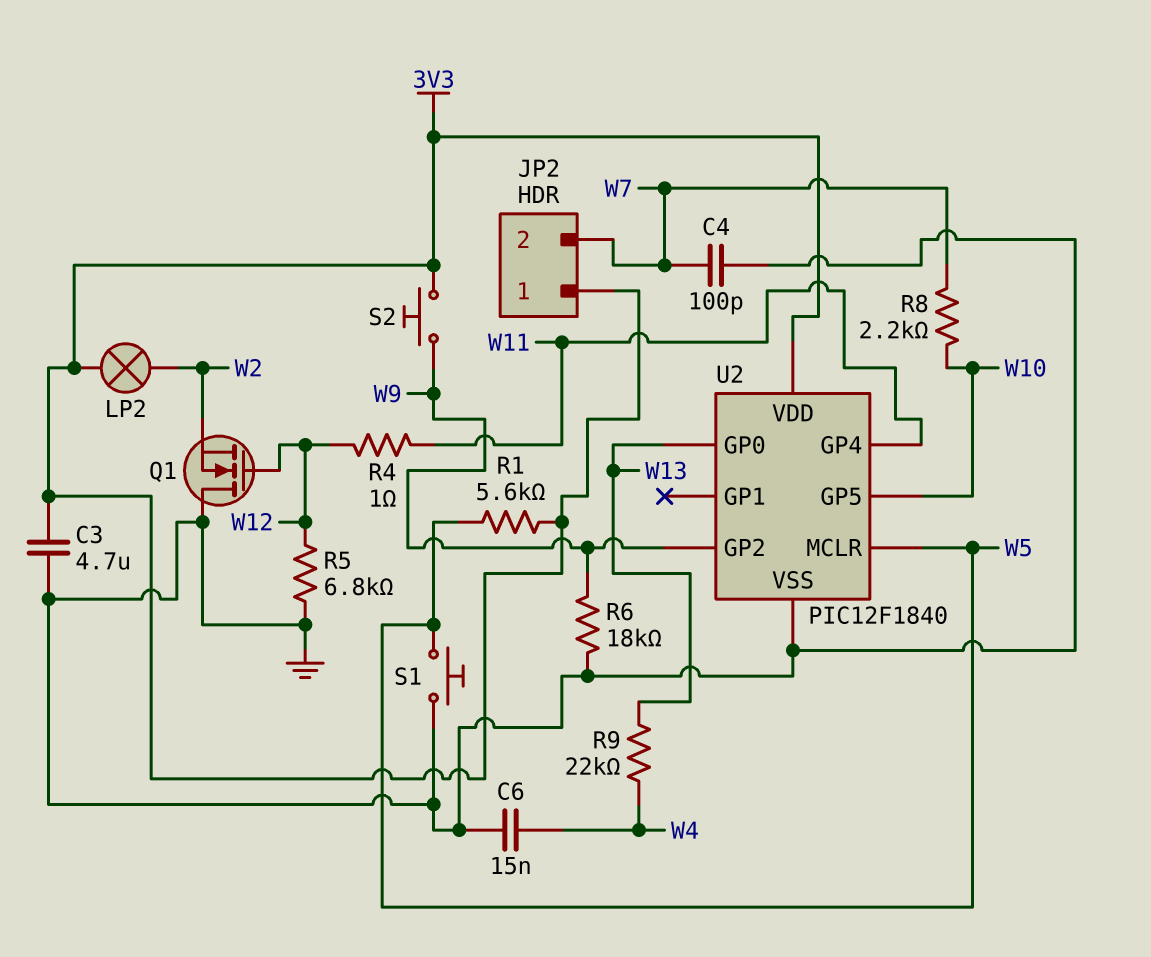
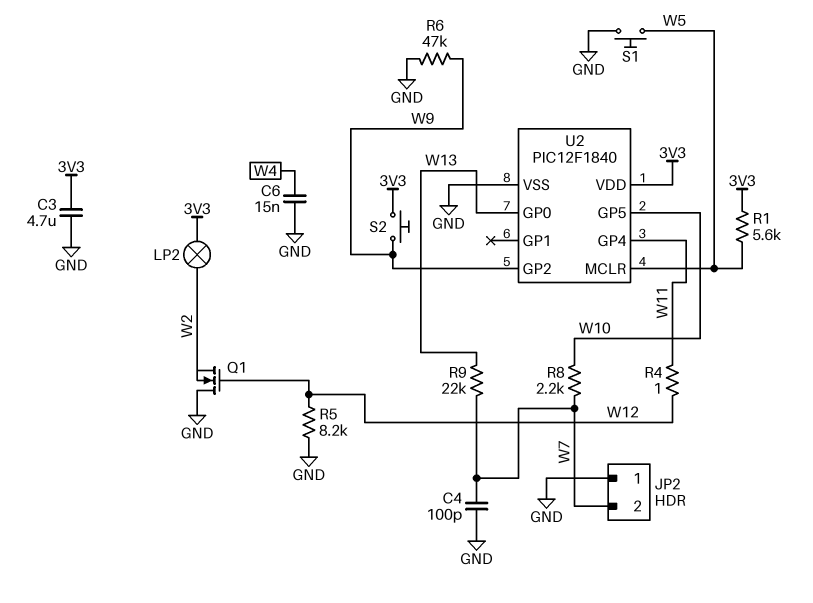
JP2 pin 1: 3V3 -> GND
R5: 6.8k (GND, W12) -> 8.2k (GND, W12)
R6: 18k (GND, W9) -> 47k (GND, W9)
R9: 22k (W4, W13) -> 22k (W7, W13)

